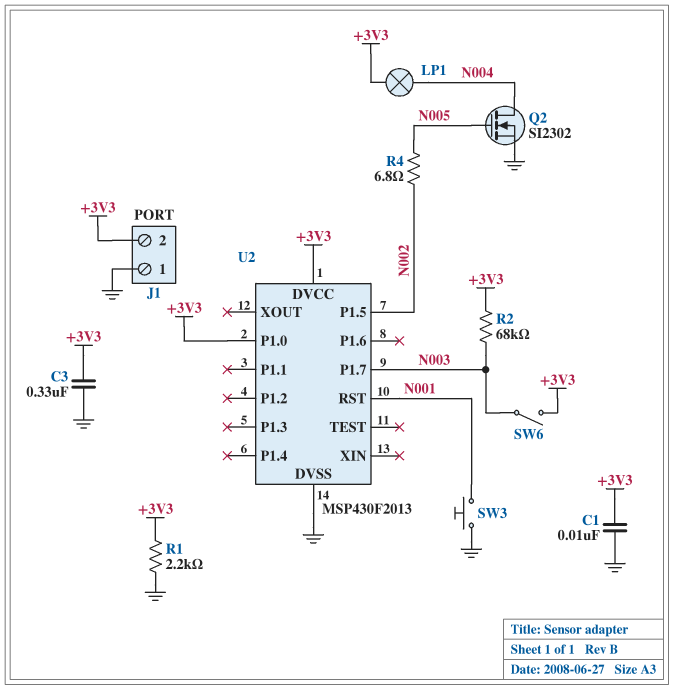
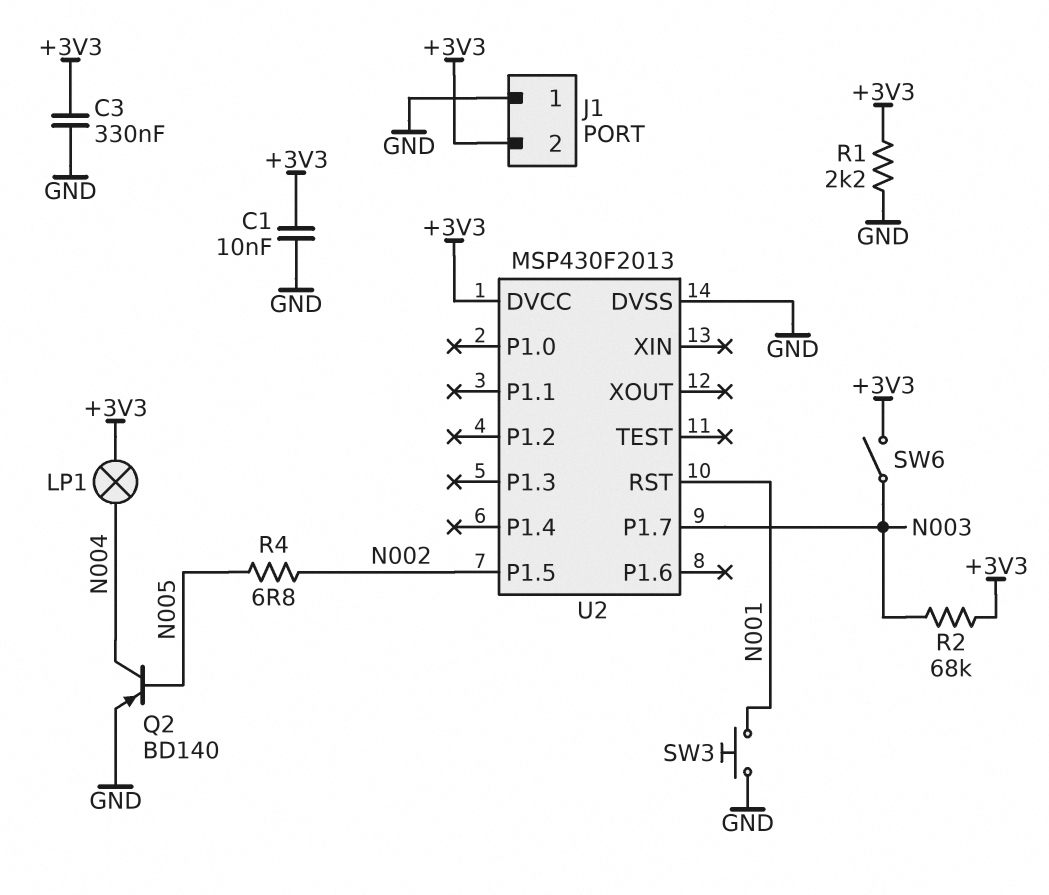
Q2: NMOS SI2302 (G N005, D N004, S GND) -> PNP BD140 (B N005, C N004, E GND)
U2 pin P1.0: +3V3 -> none

